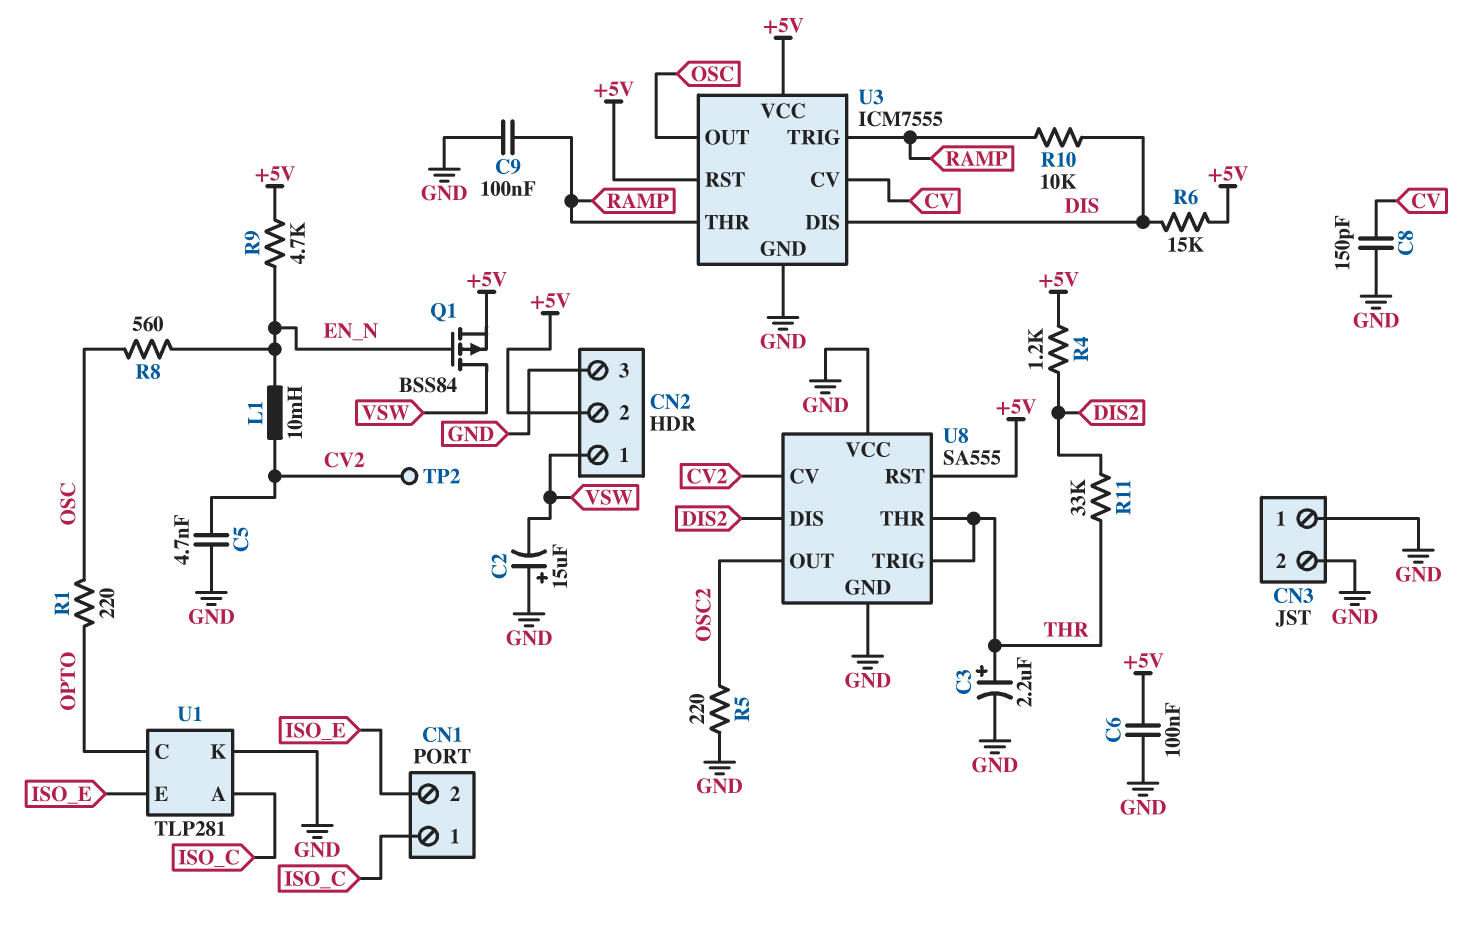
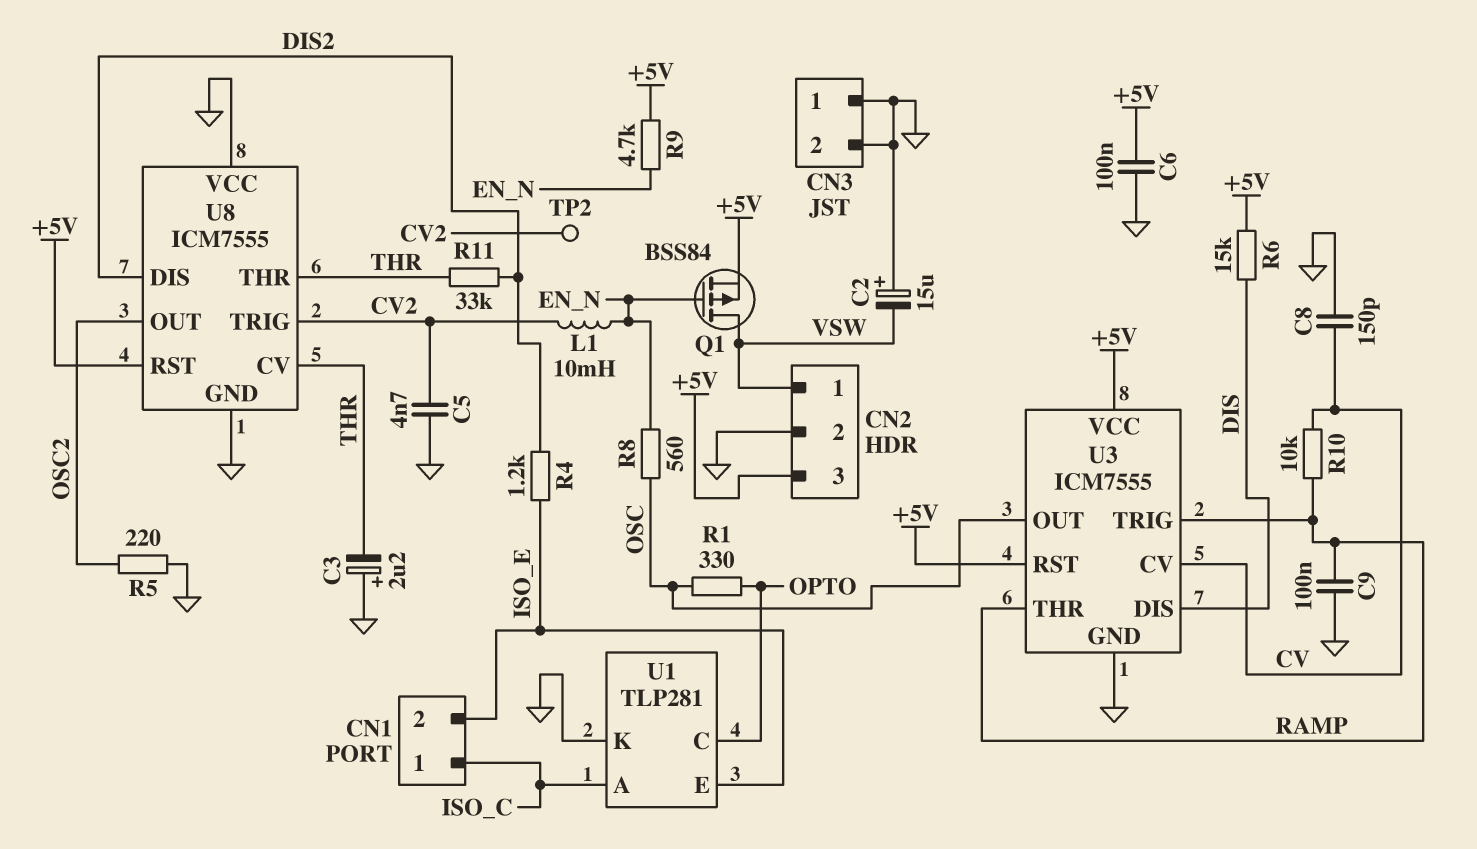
C3: 2.2uF (plus THR, minus GND) -> 2.2uF (plus GND, minus THR)
CN2 pin 2: +5V -> GND
CN2 pin 3: GND -> +5V
R1: 220 (OPTO, OSC) -> 330 (OPTO, OSC)
R4: 1.2k (+5V, DIS2) -> 1.2k (DIS2, ISO_E)
R10: 10k (DIS, RAMP) -> 10k (CV, RAMP)
U8: SA555 -> ICM7555
U8 pin CV: CV2 -> THR
U8 pin TRIG: THR -> CV2

